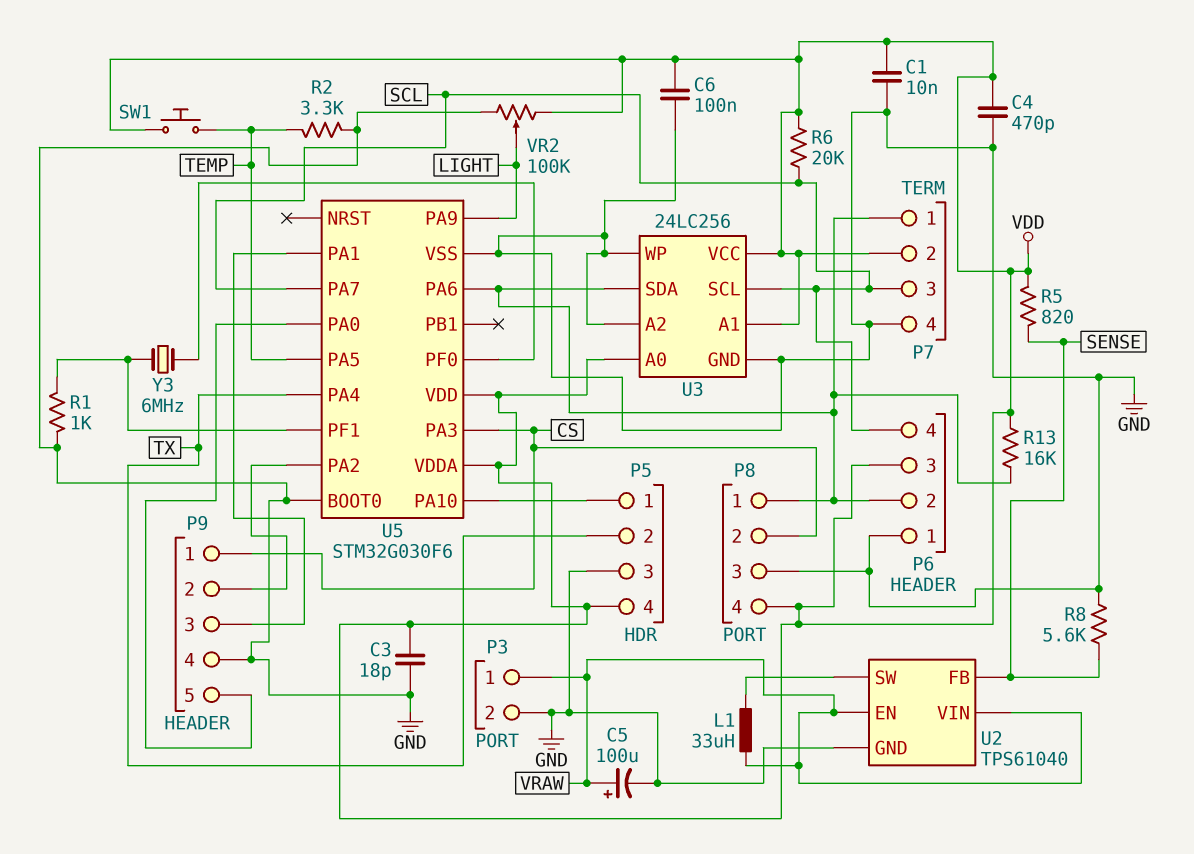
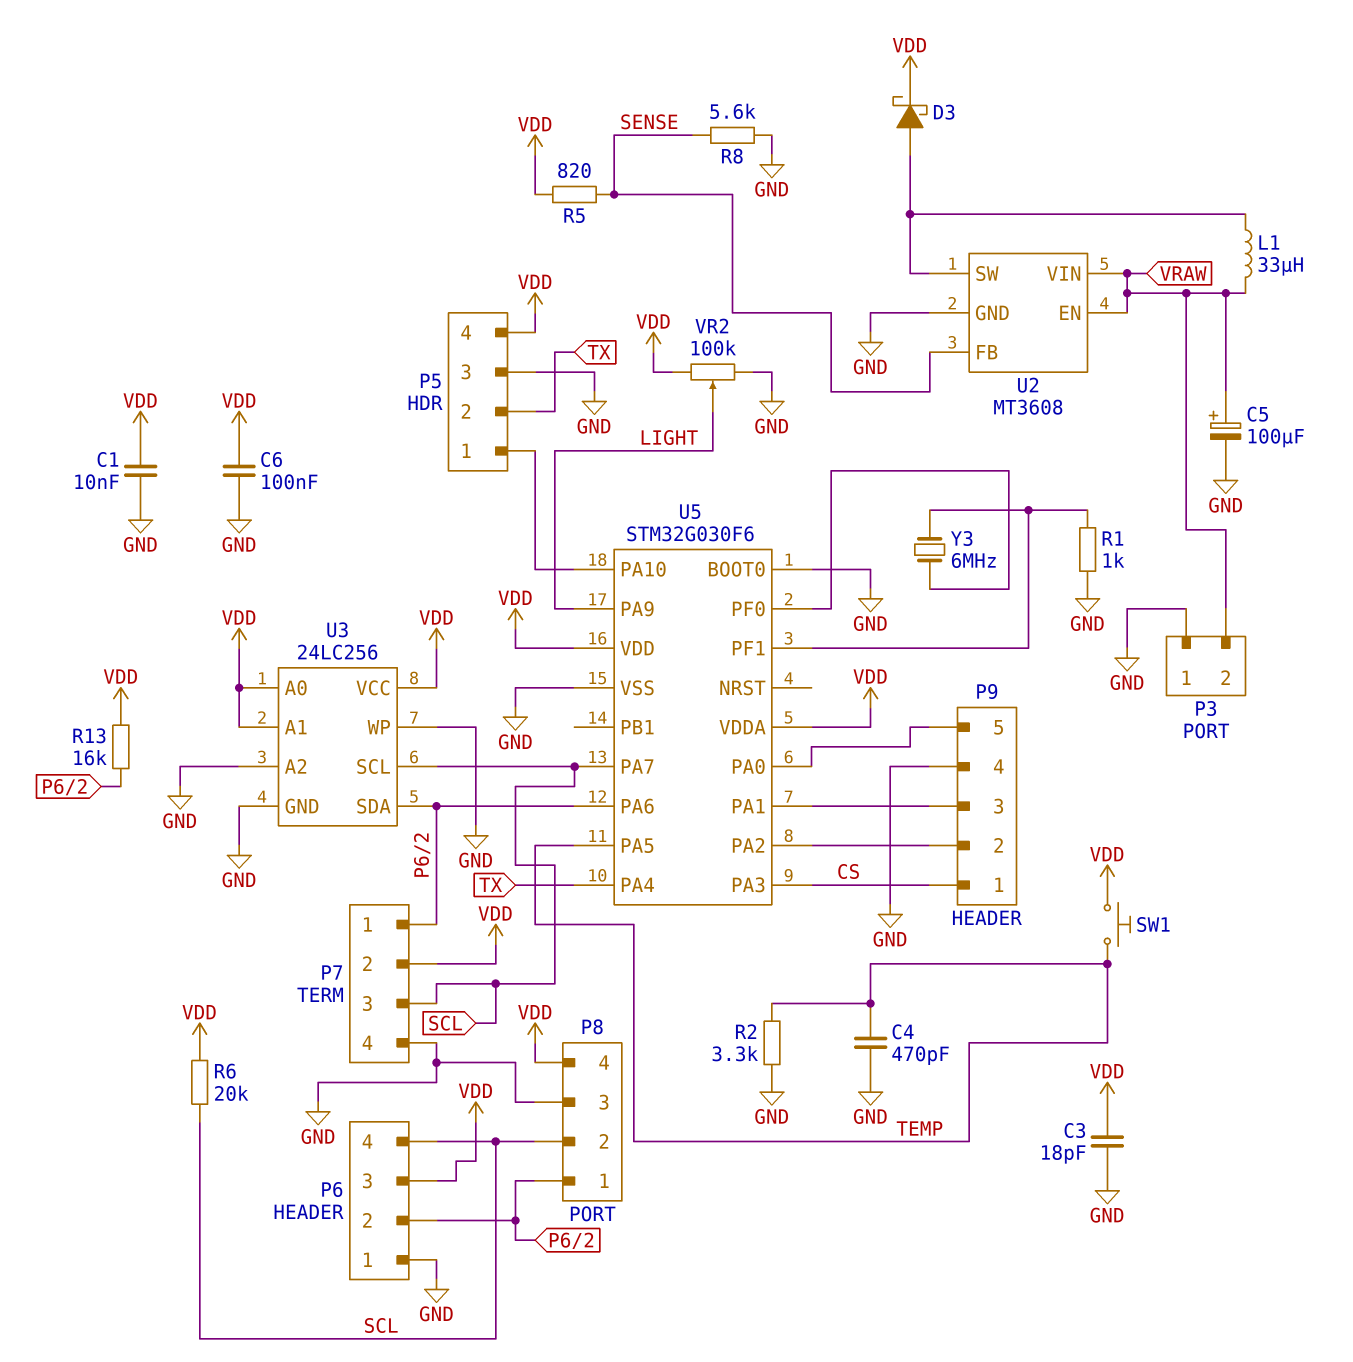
C4: 470pF (GND, VDD) -> 470pF (GND, TEMP)
D3: none -> schottky (A U2/SW, K VDD)
P3 pin 1: VRAW -> GND
P3 pin 2: GND -> VRAW
P8 pin 2: CS -> SCL
U2: TPS61040 -> MT3608

